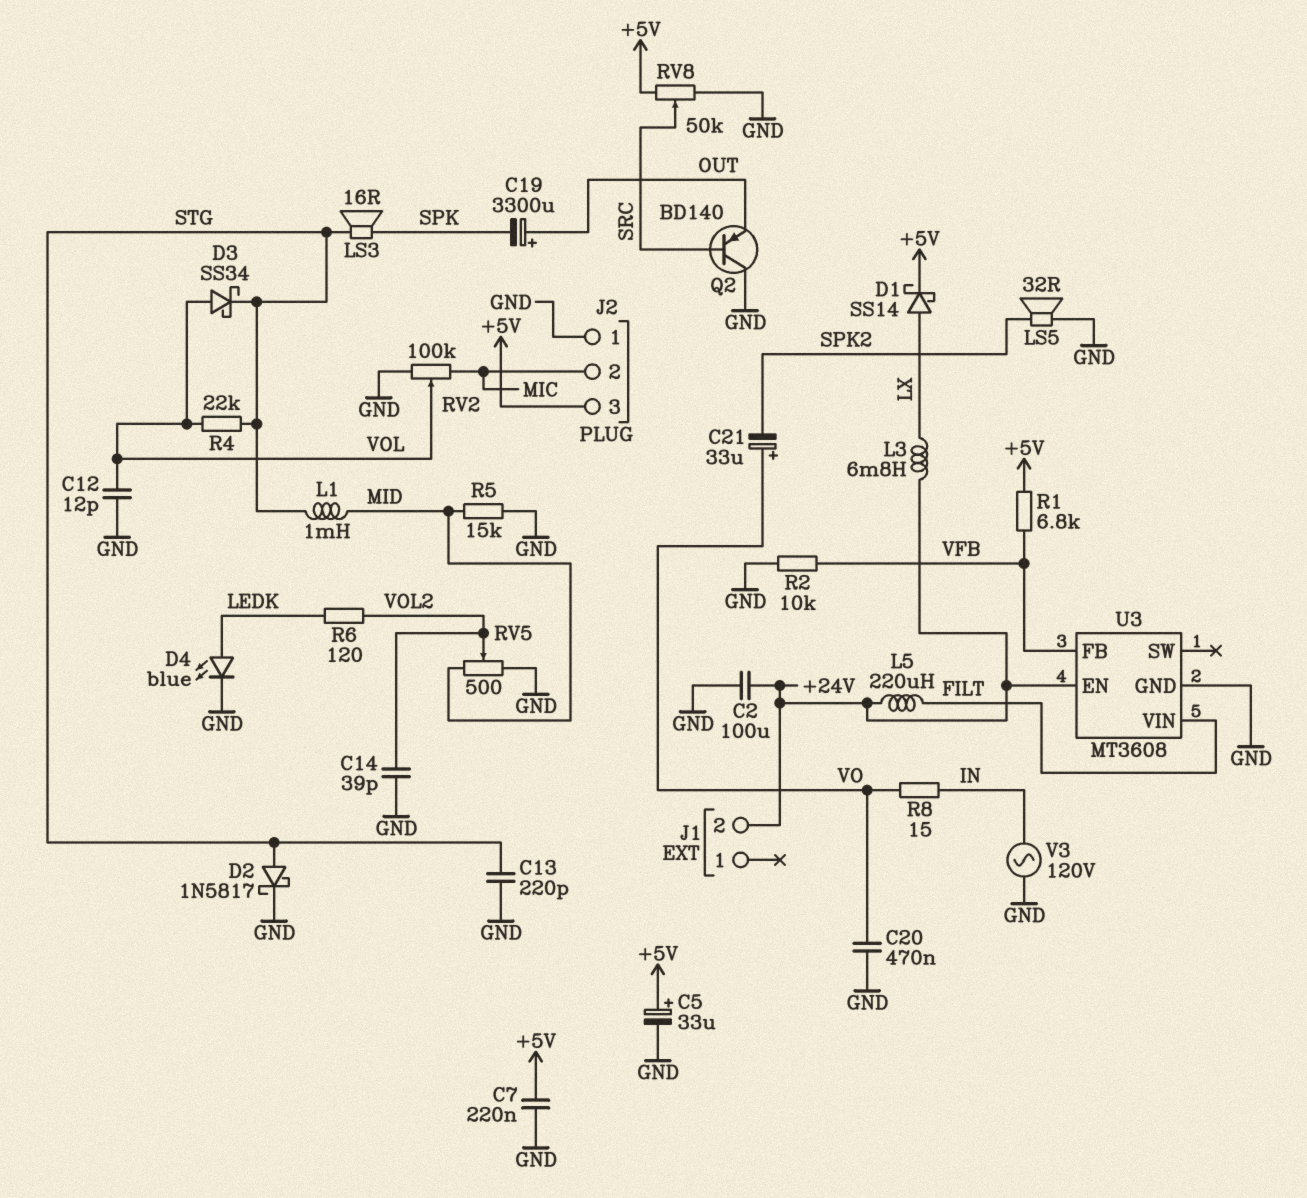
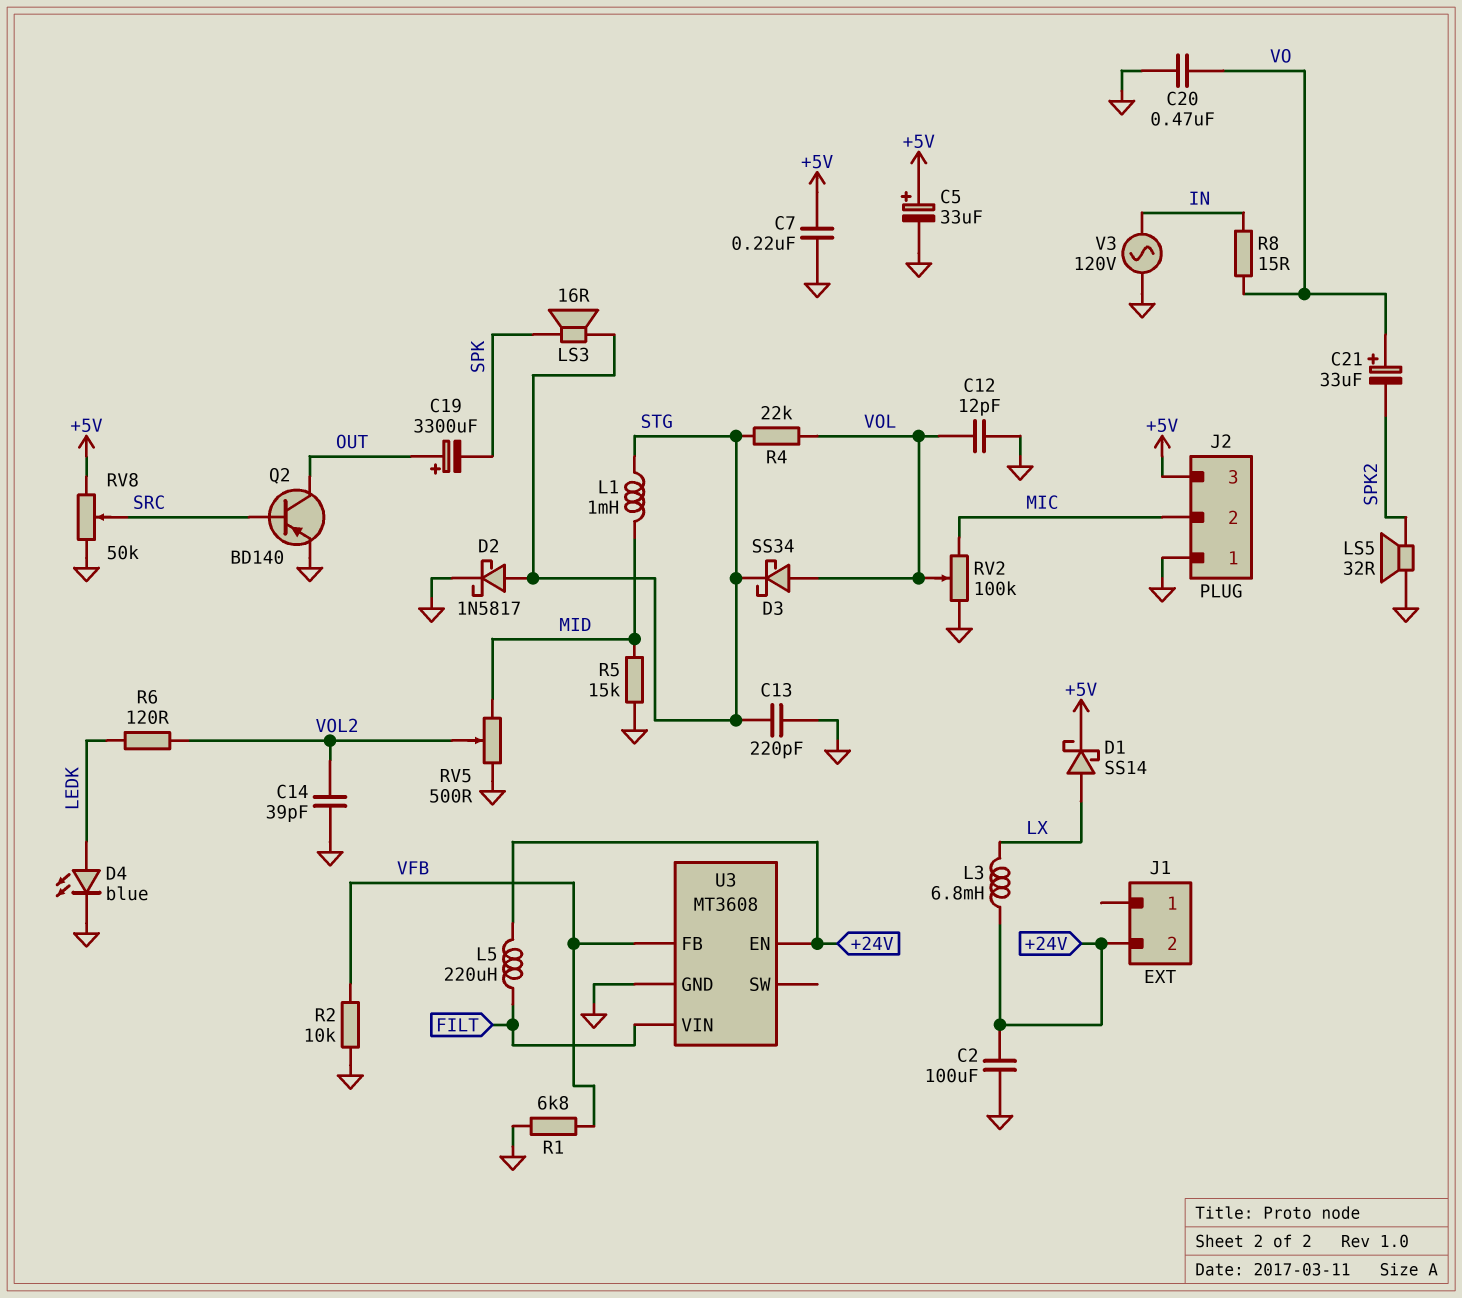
Q2: PNP BD140 (B SRC, C GND, E OUT) -> PNP BD140 (B SRC, C OUT, E GND)
R1: 6.8k (+5V, VFB) -> 6.8k (GND, VFB)

